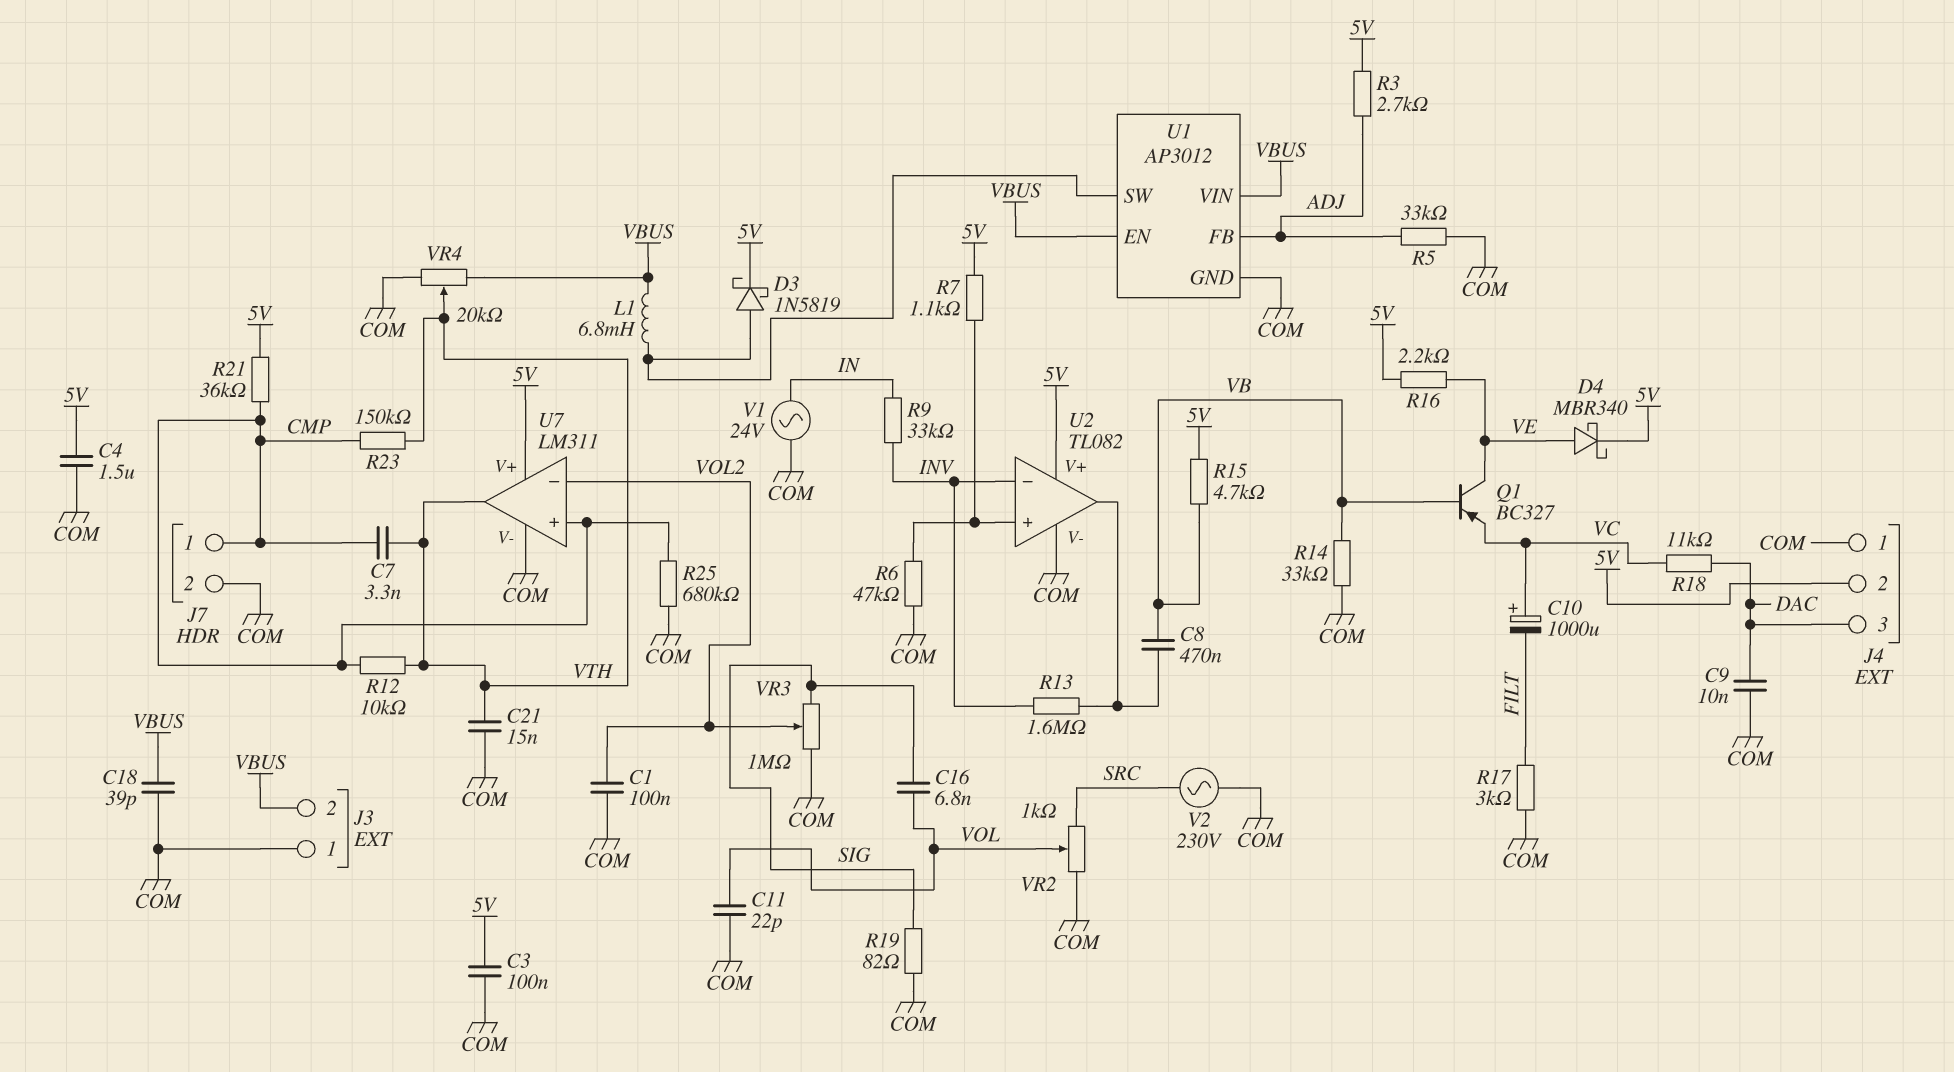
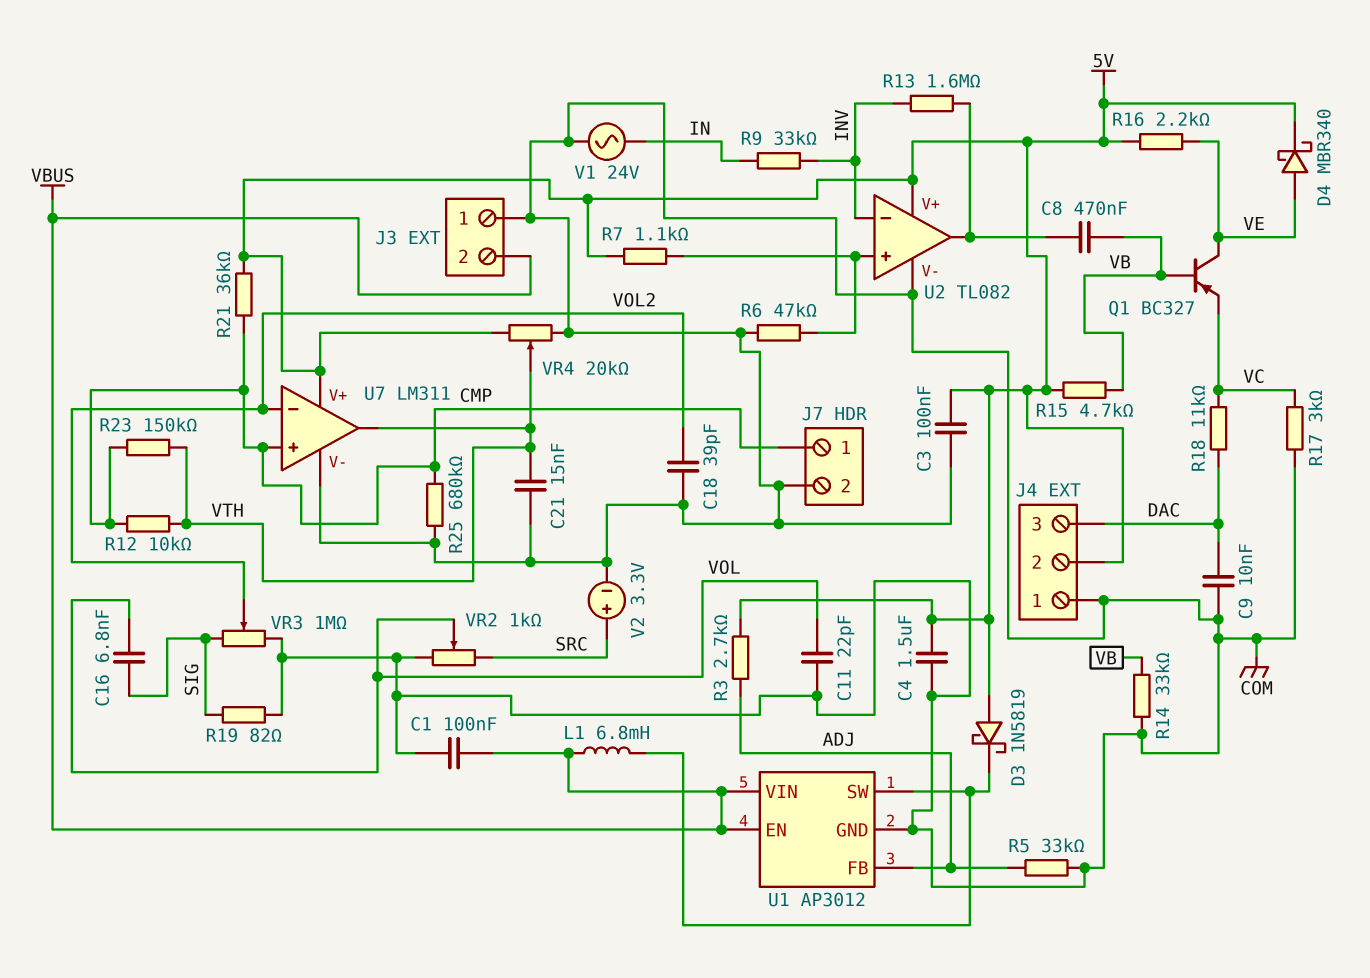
C1: 100nF (COM, VOL2) -> 100nF (COM, VBUS)
C7: 3.3nF (CMP, VTH) -> none
C10: 1000uF (plus VC, minus FILT) -> none
C18: 39pF (COM, VBUS) -> 39pF (COM, VOL2)
D3: schottky 1N5819 (A U1/SW, K 5V) -> schottky 1N5819 (A 5V, K U1/SW)
R17: 3k (COM, FILT) -> 3k (COM, VC)
V2: AC 230V (COM, SRC) -> 3.3V (plus SRC, minus COM)
VR4: 20k (COM, VBUS, wiper VTH) -> 20k (5V, COM, wiper VTH)

